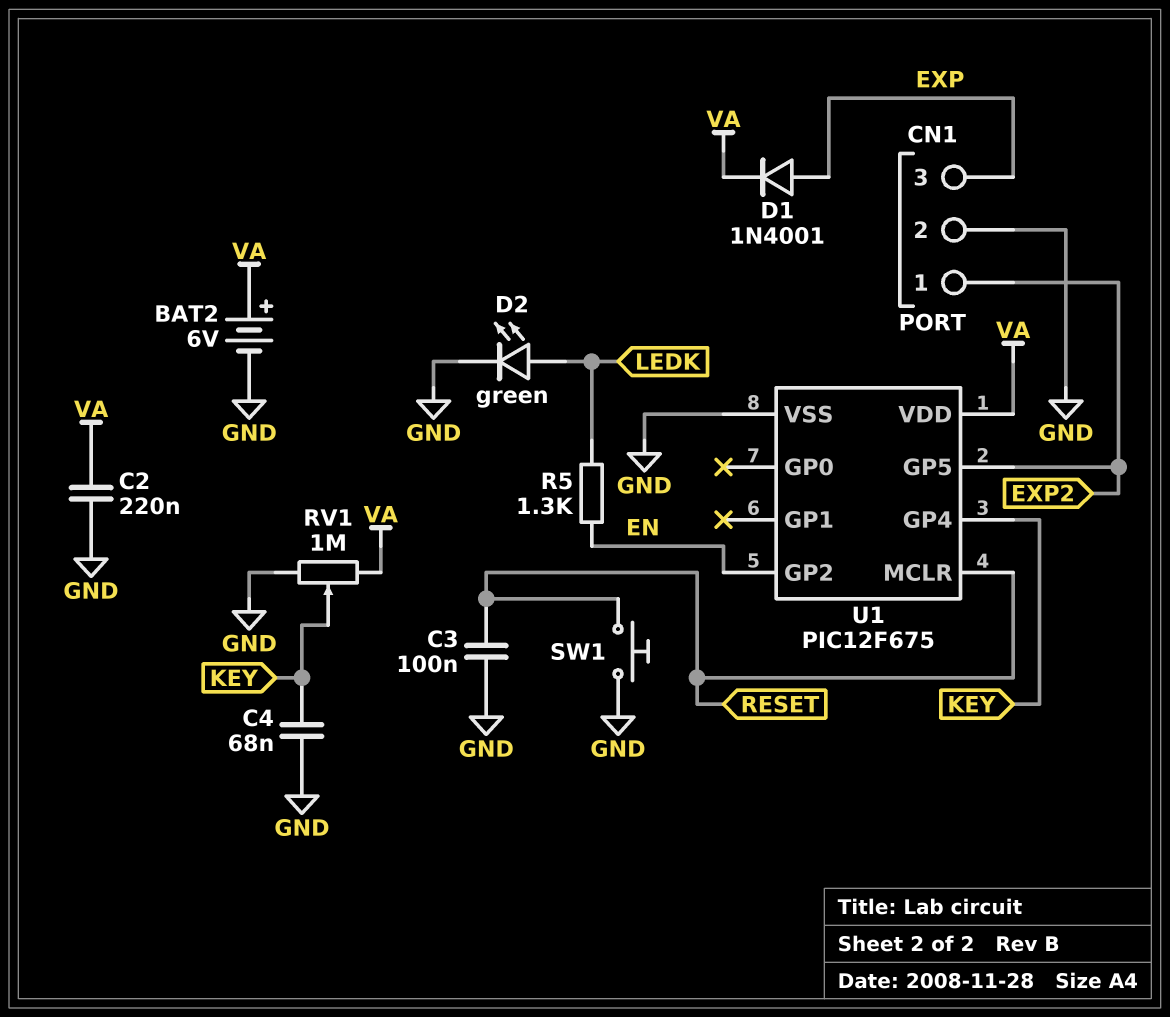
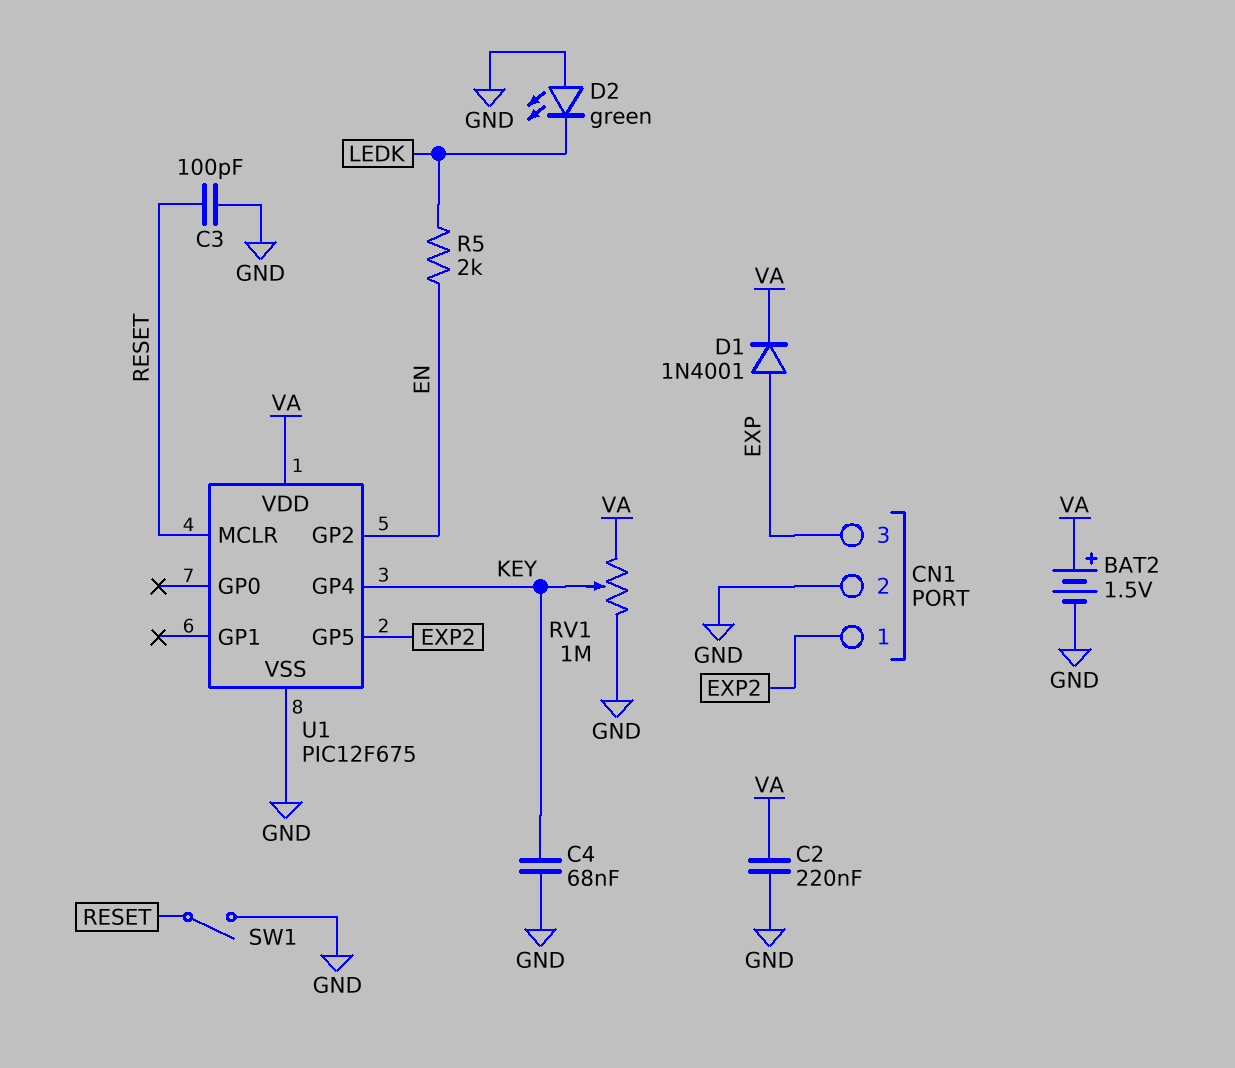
BAT2: 6V (plus VA, minus GND) -> 1.5V (plus VA, minus GND)
C3: 100nF (GND, RESET) -> 100pF (GND, RESET)
D2: LED green (A LEDK, K GND) -> LED green (A GND, K LEDK)
R5: 1.3k (EN, LEDK) -> 2k (EN, LEDK)
SW1: button (GND, RESET) -> switch (GND, RESET)

